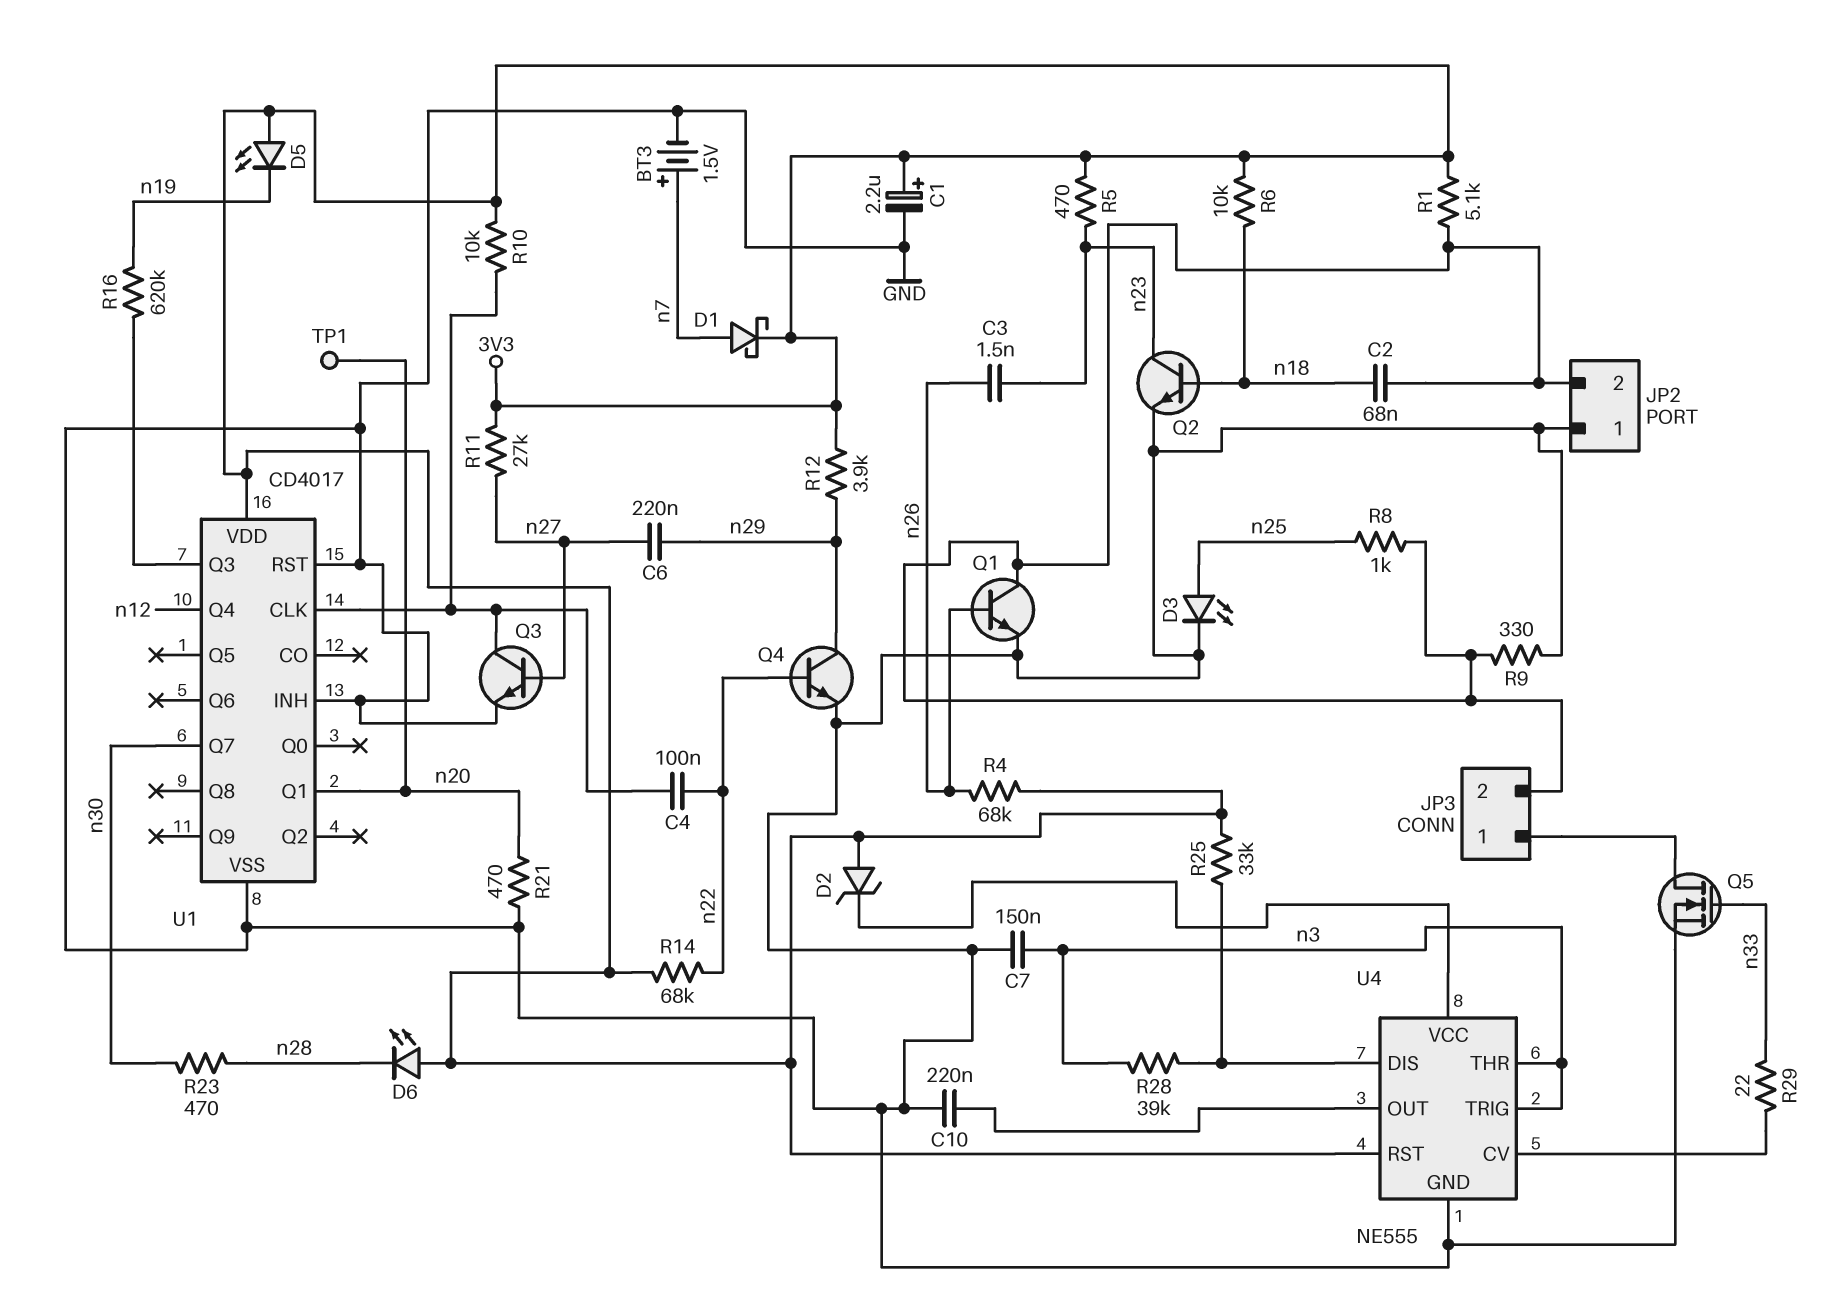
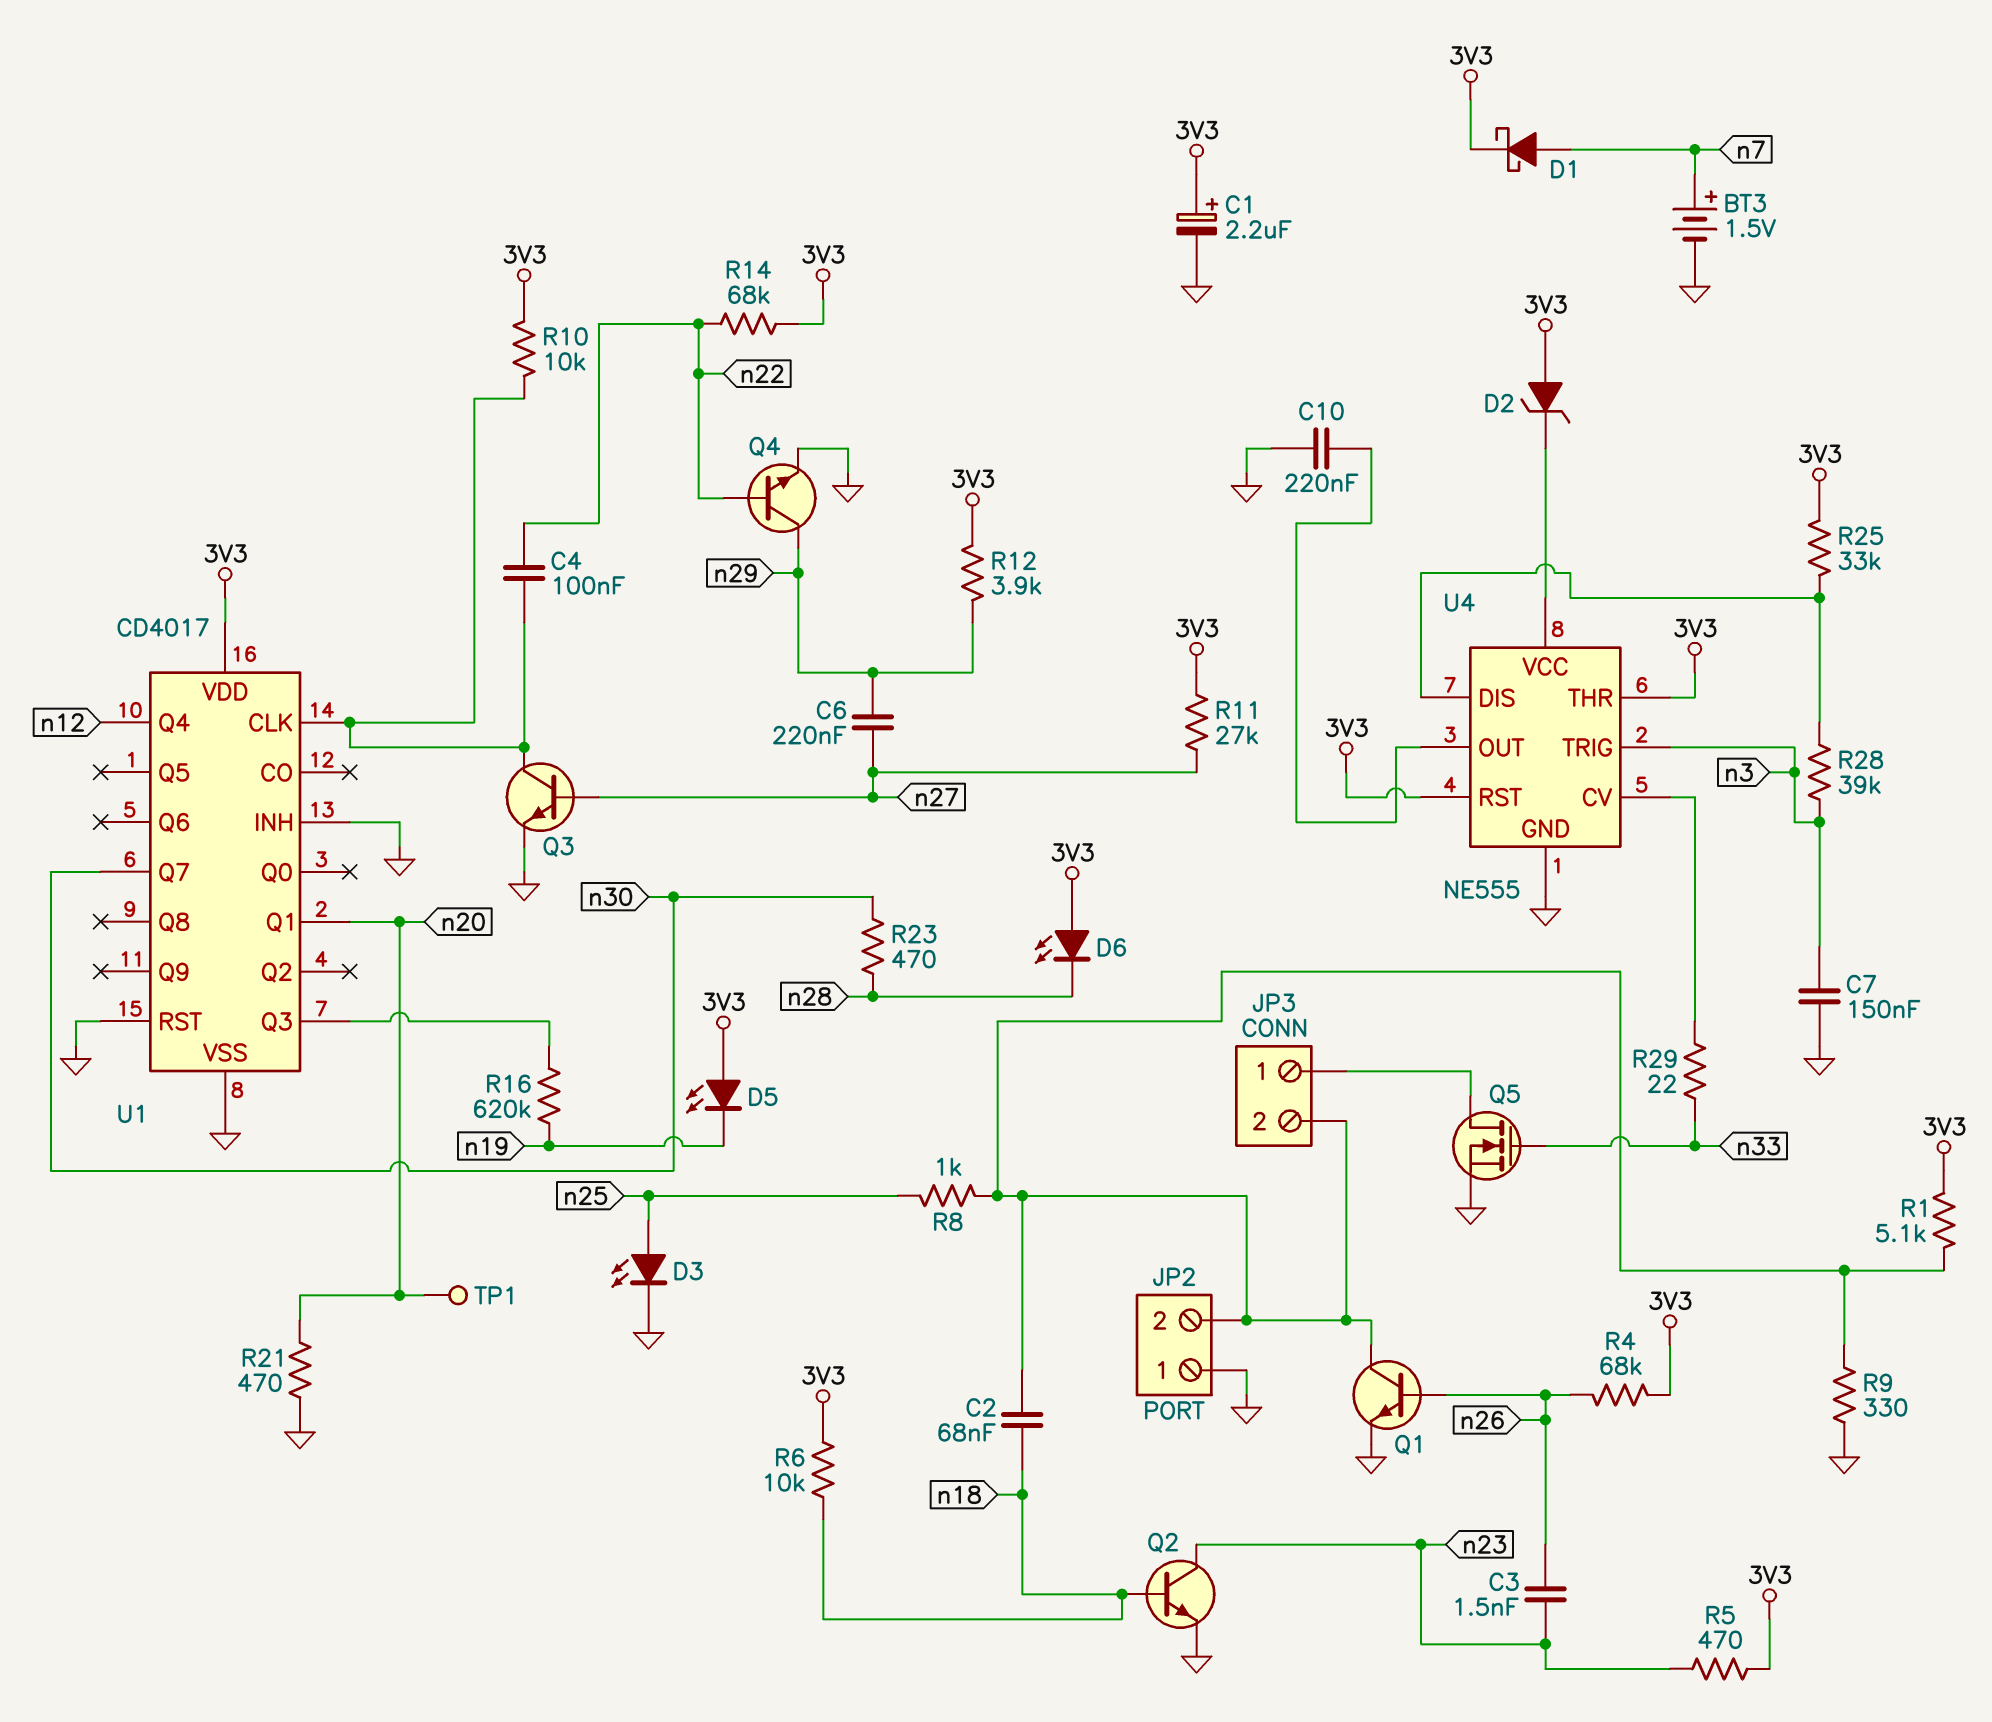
U4 pin THR: n3 -> 3V3

